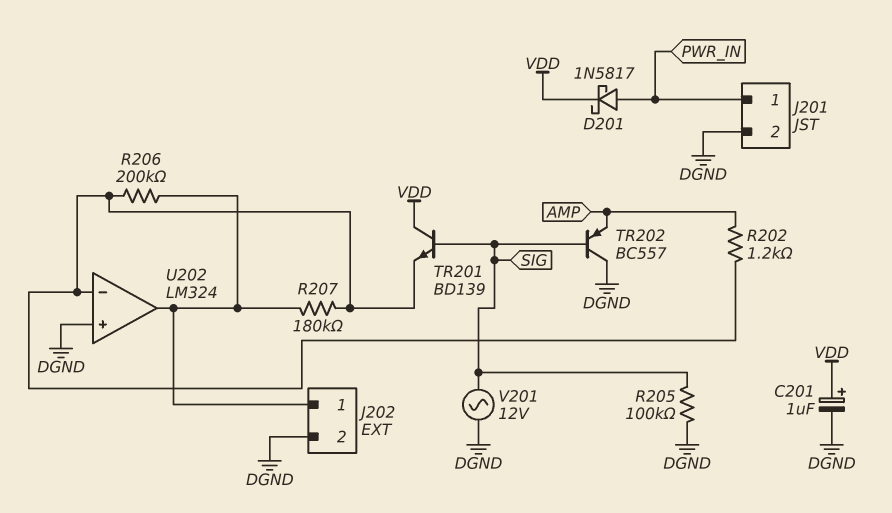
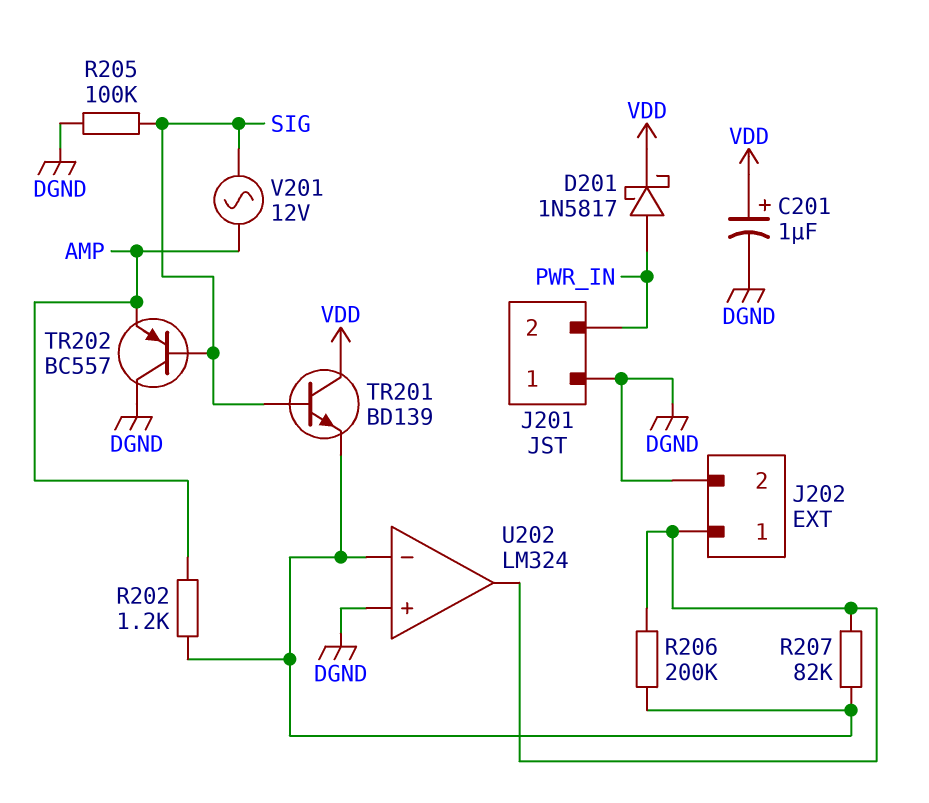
J201 pin 1: PWR_IN -> DGND
J201 pin 2: DGND -> PWR_IN
R207: 180k (J202/1, U202/in-) -> 82k (J202/1, U202/in-)
V201: AC 12V (DGND, SIG) -> AC 12V (AMP, SIG)

